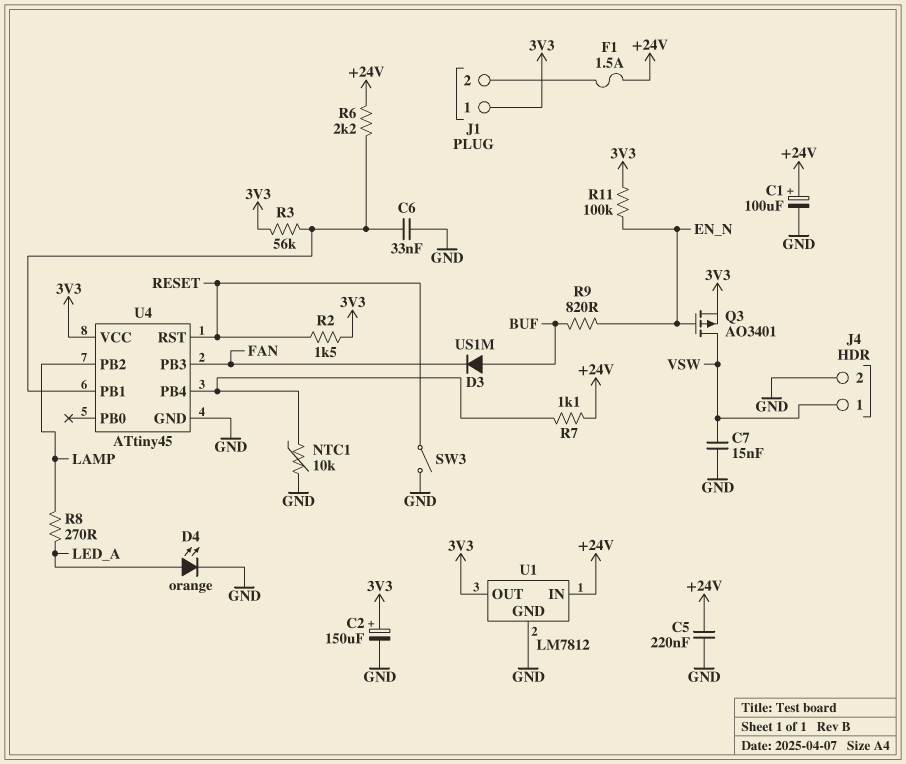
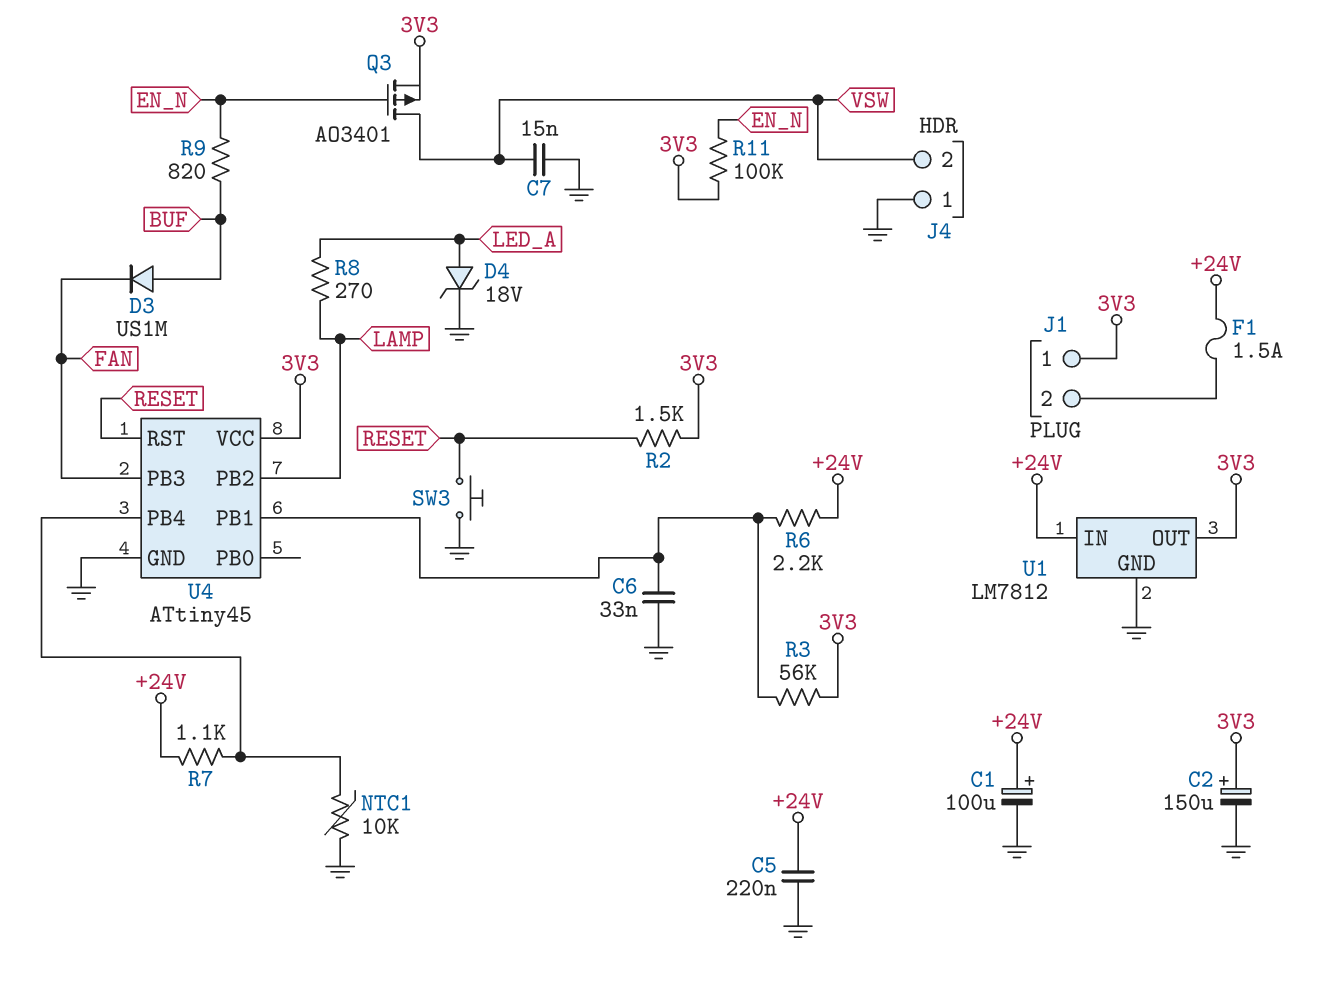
D4: LED orange (A LED_A, K GND) -> zener 18V (A LED_A, K GND)
J4 pin 1: VSW -> GND
J4 pin 2: GND -> VSW
SW3: switch (GND, RESET) -> button (GND, RESET)

